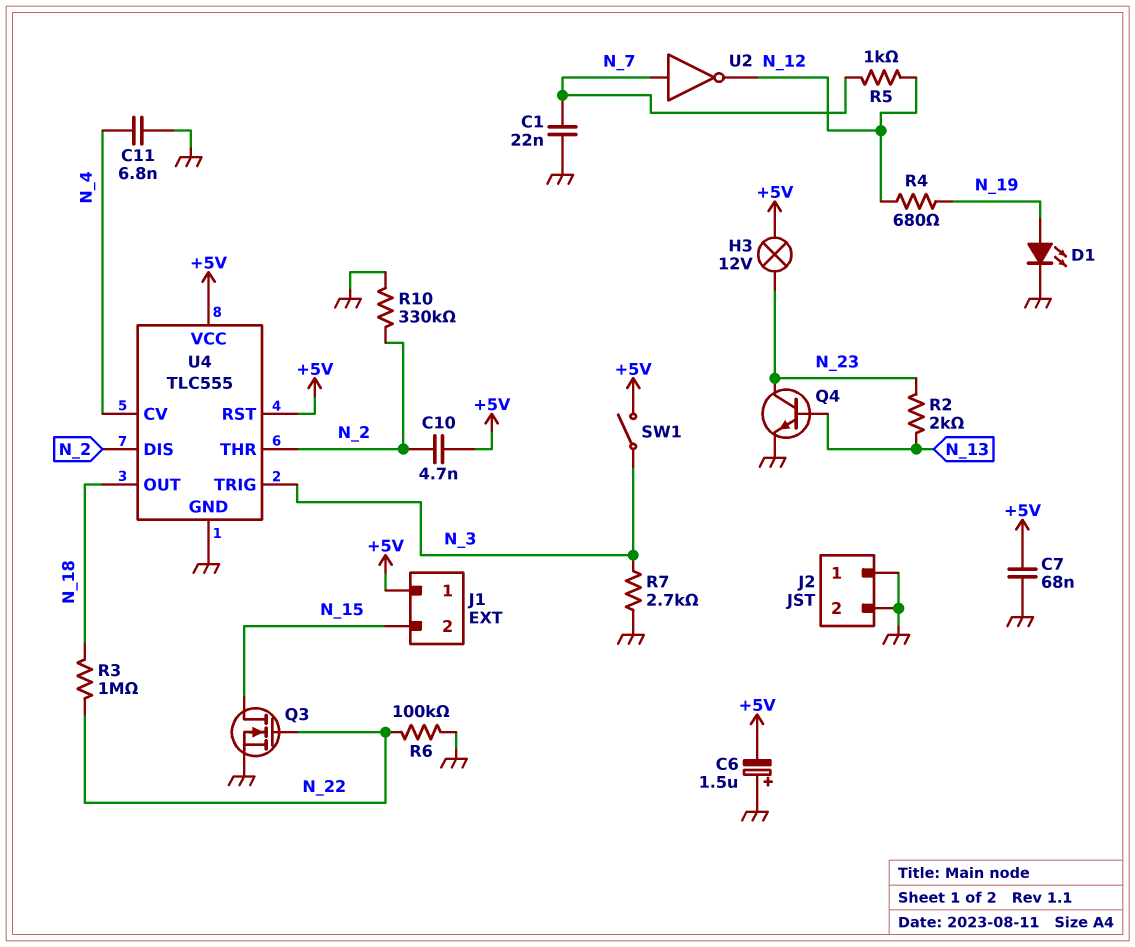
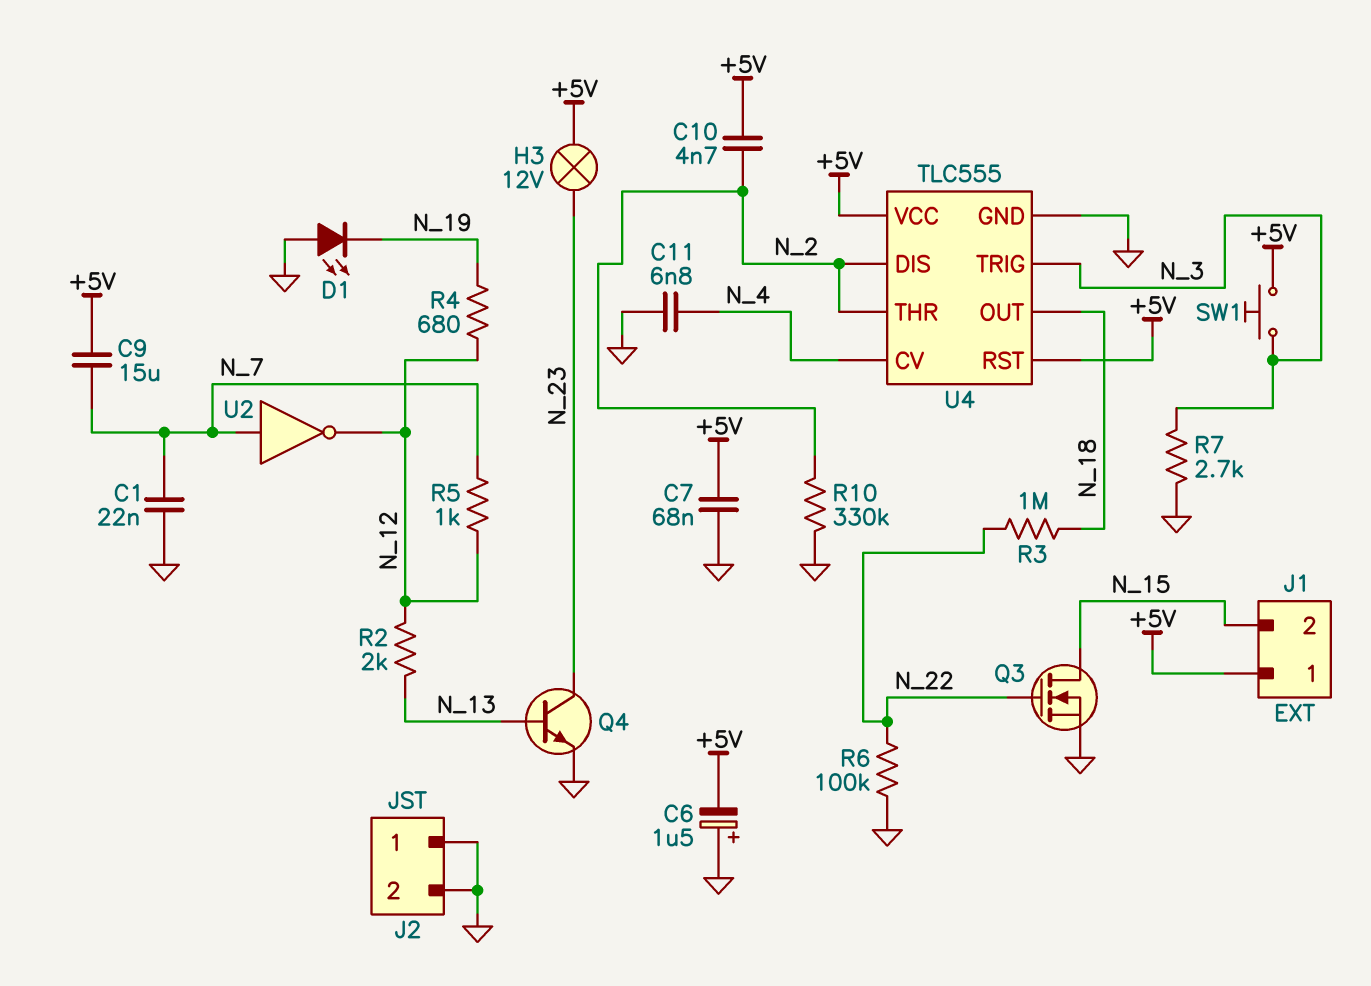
C9: none -> 15uF (+5V, N_7)
D1: LED (A N_19, K GND) -> LED (A GND, K N_19)
R2: 2k (N_13, N_23) -> 2k (N_12, N_13)
SW1: switch (+5V, N_3) -> button (+5V, N_3)

